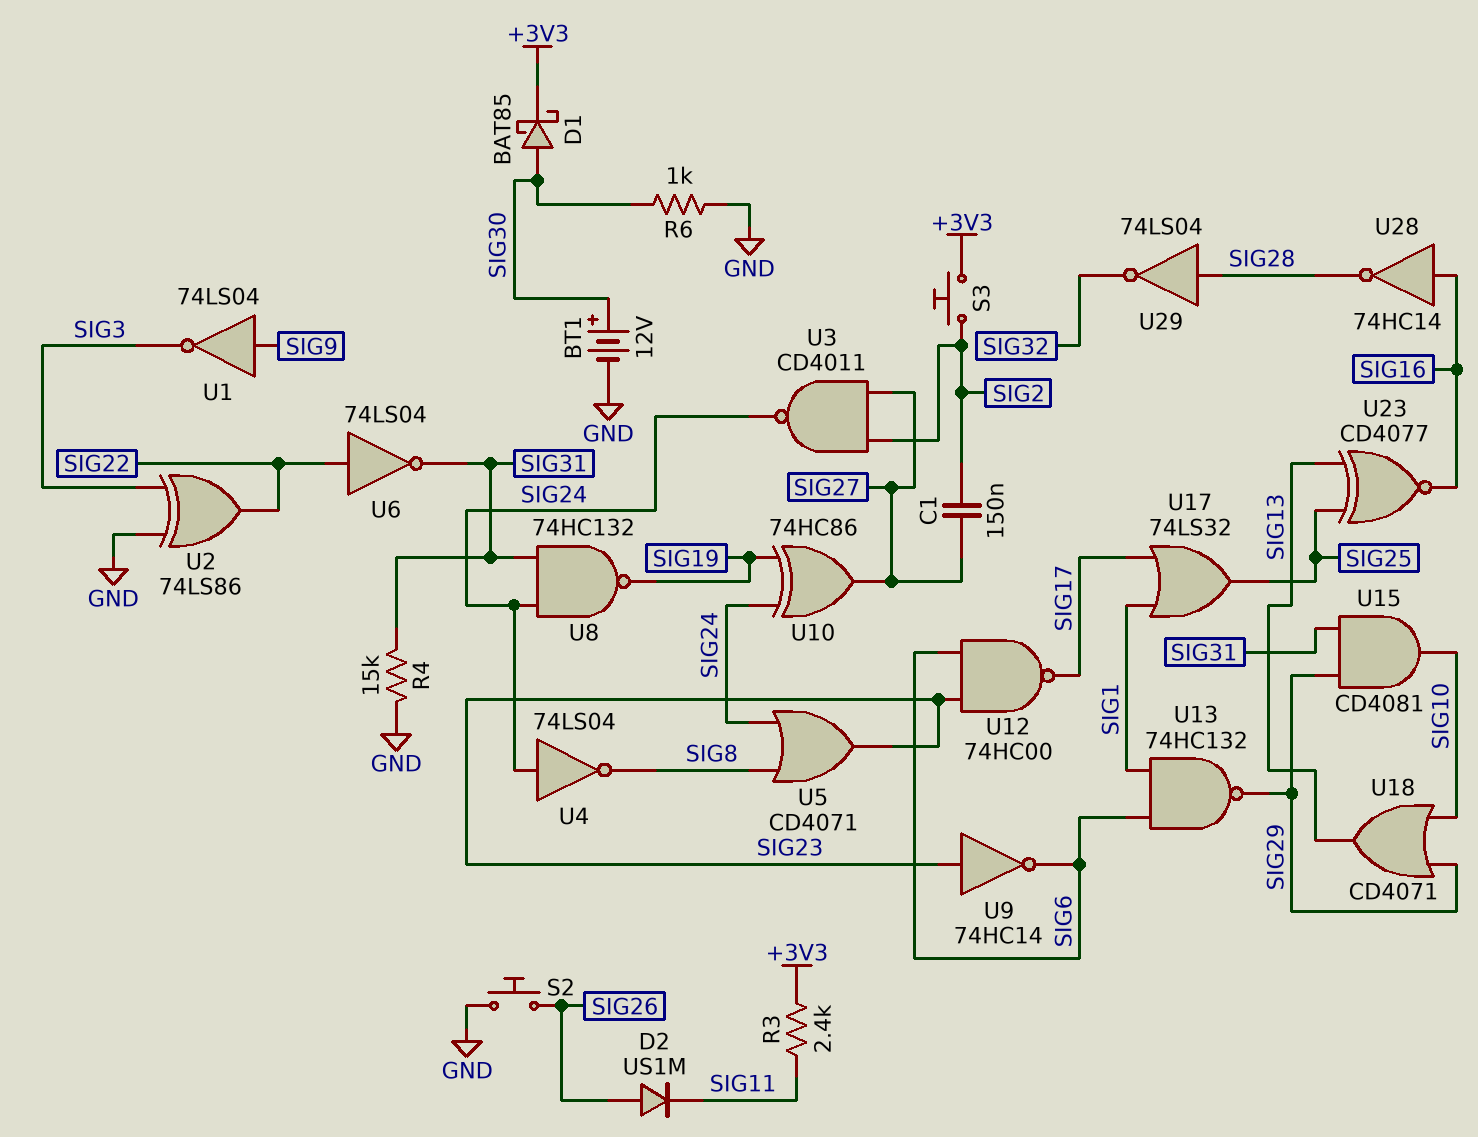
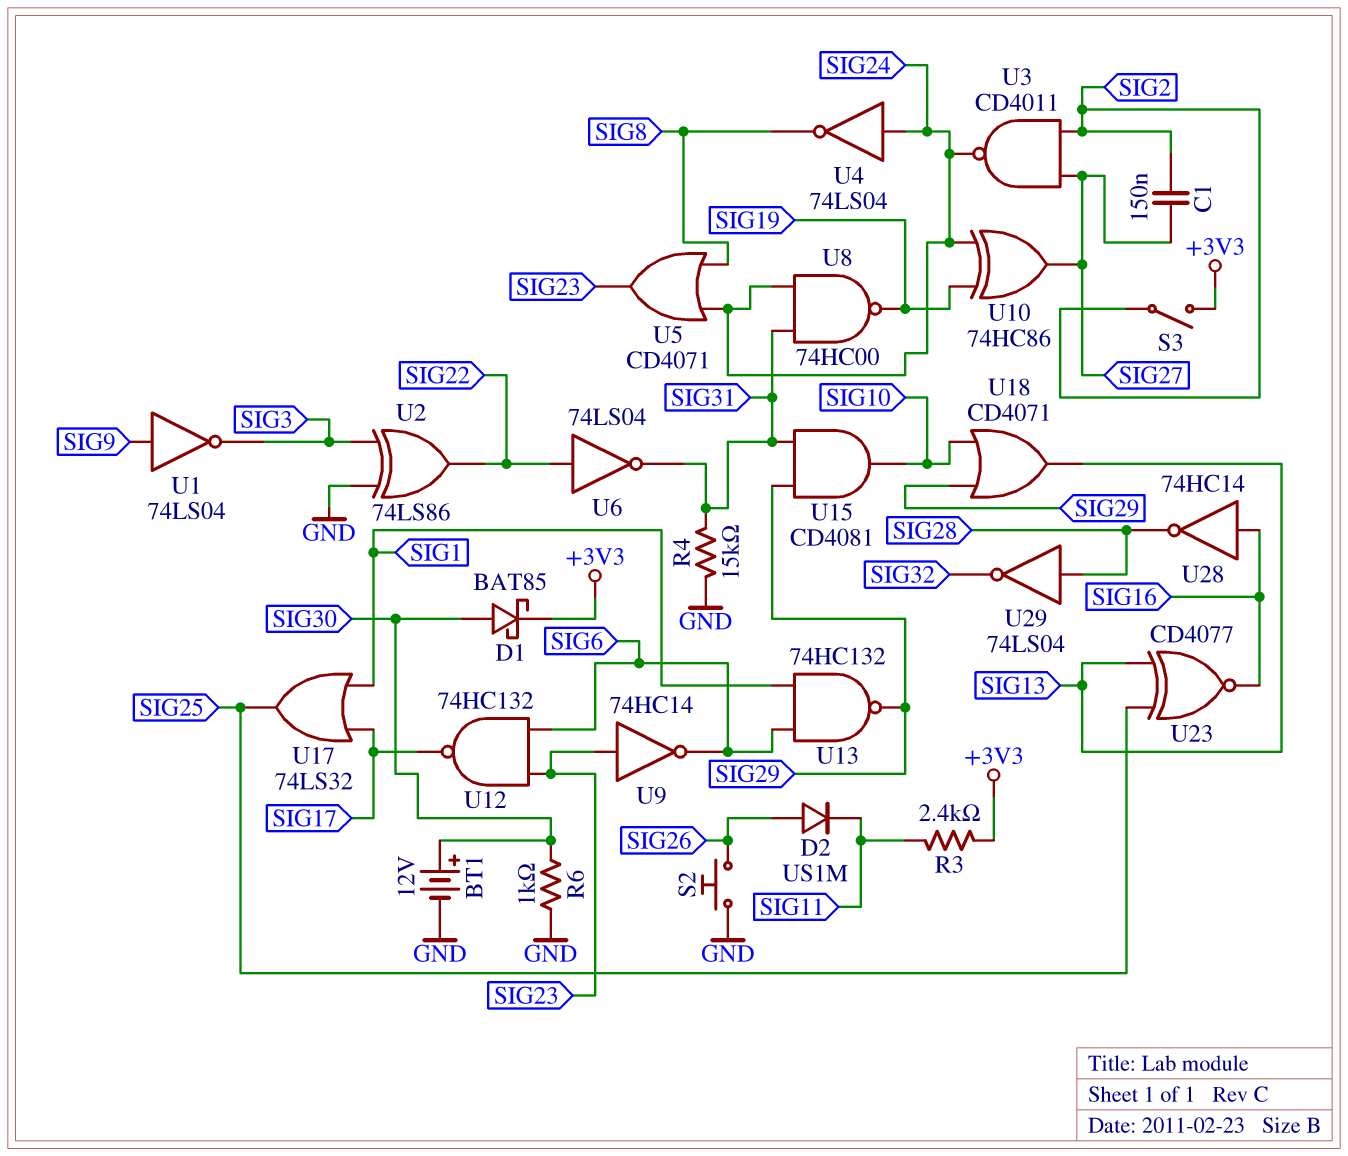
S3: button (+3V3, SIG2) -> switch (+3V3, SIG2)
U8: NAND 74HC132 (in SIG24, in SIG31, out SIG19) -> NAND 74HC00 (in SIG24, in SIG31, out SIG19)
U12: NAND 74HC00 (in SIG6, in SIG23, out SIG17) -> NAND 74HC132 (in SIG6, in SIG23, out SIG17)

